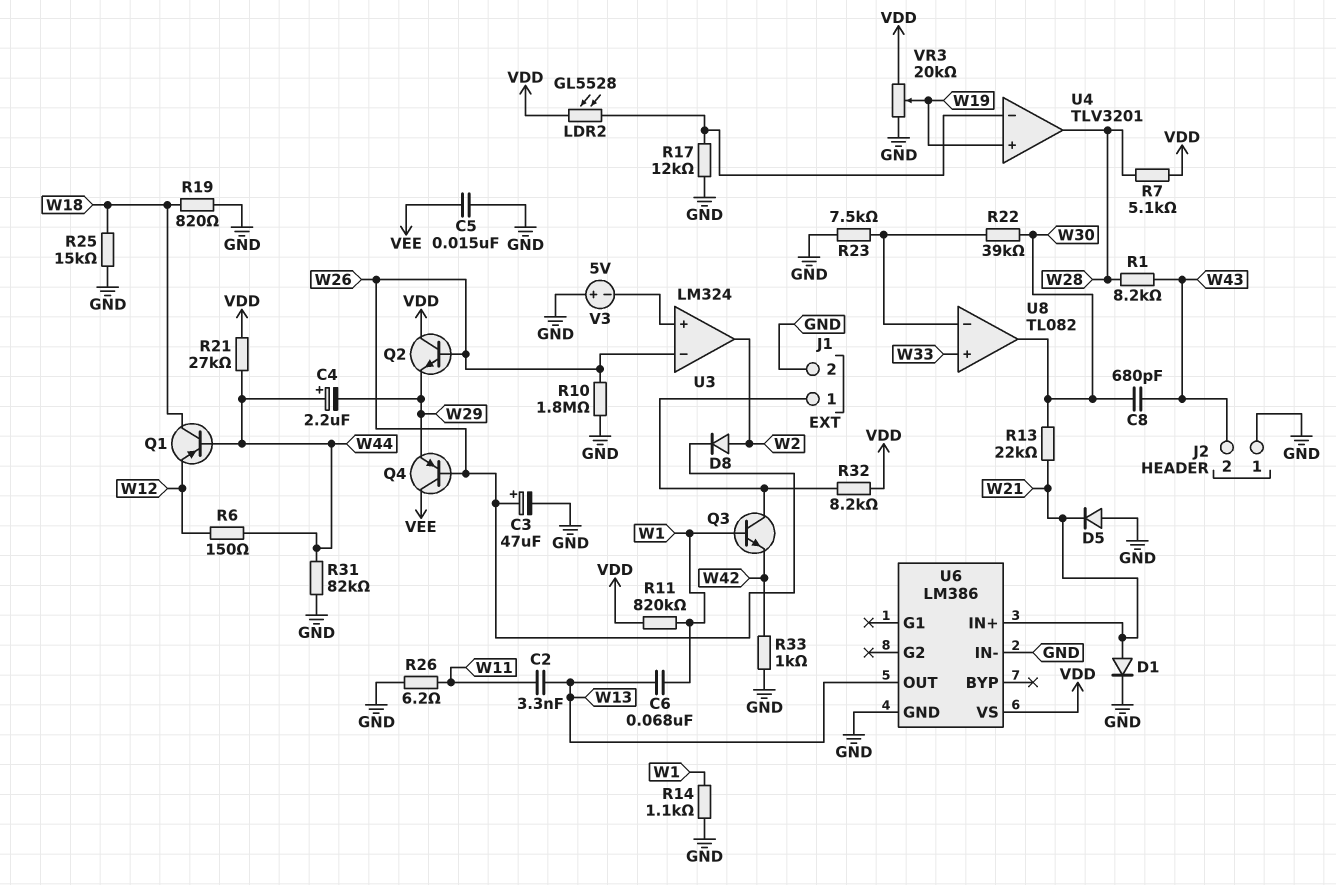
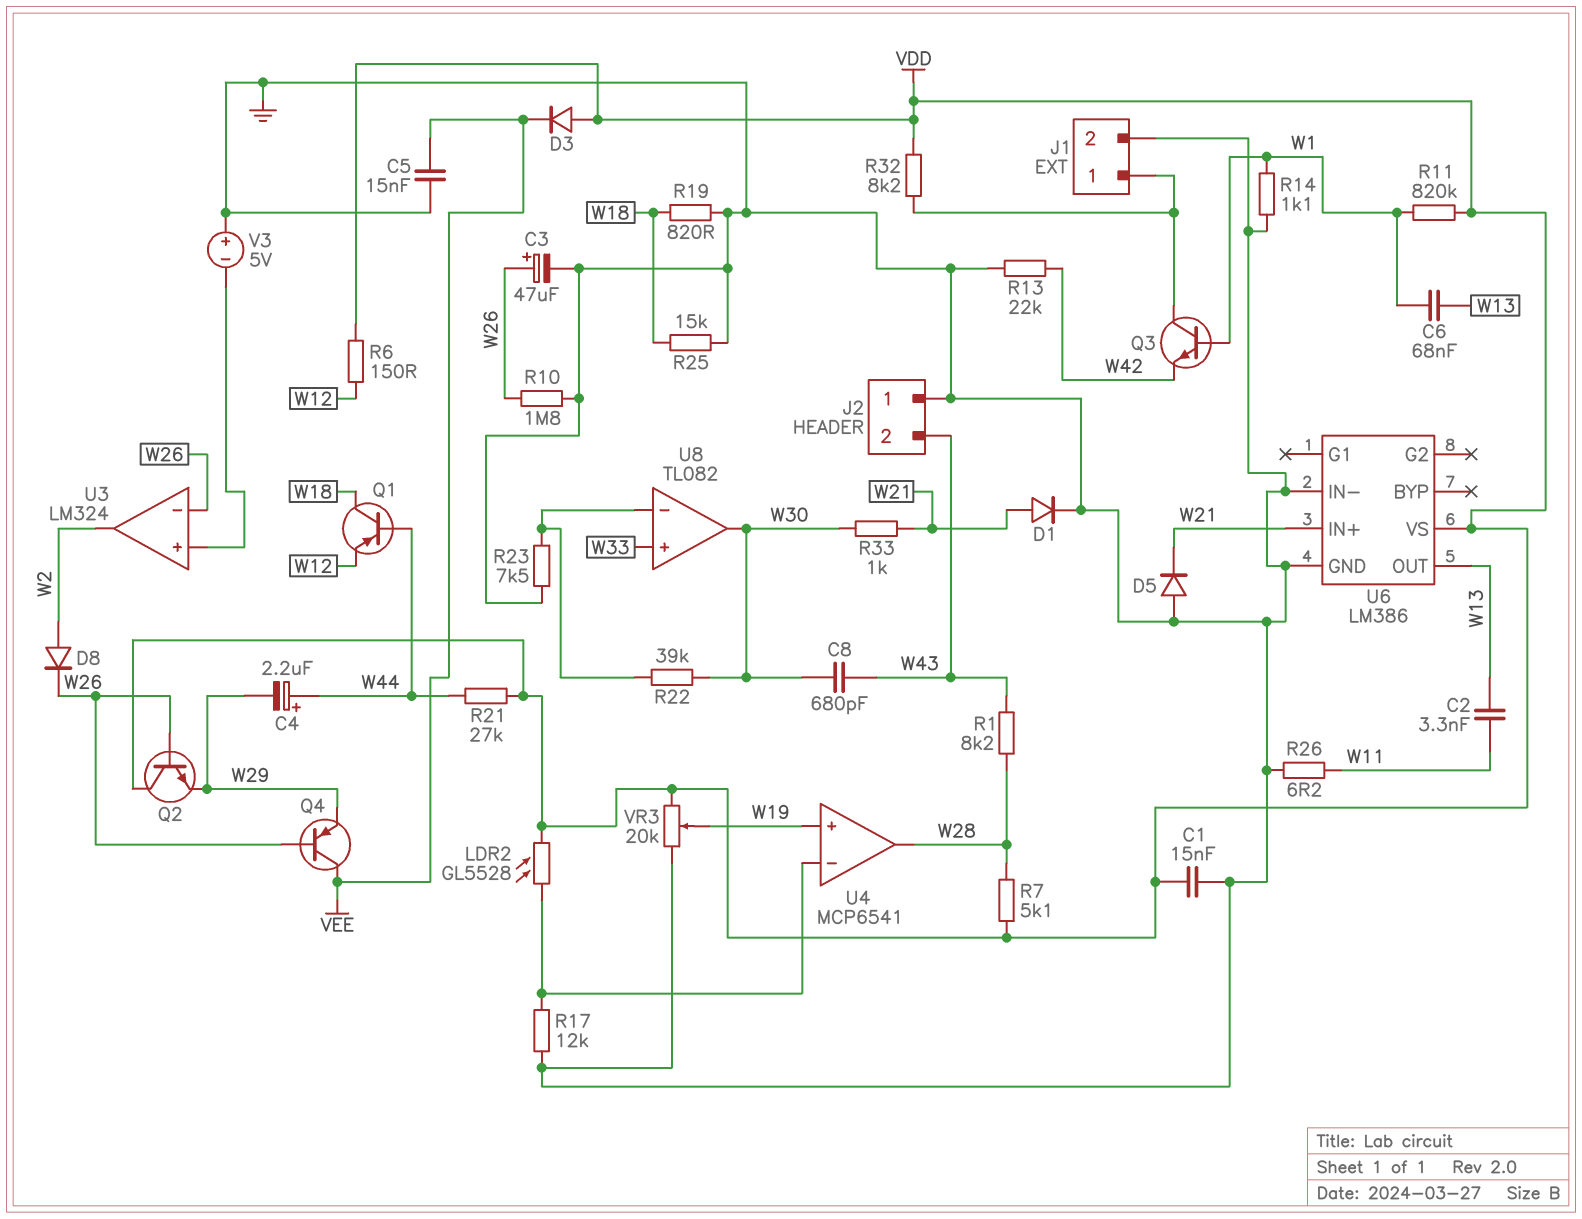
C1: none -> 15nF (GND, VDD)
D3: none -> diode (A VDD, K VEE)
R6: 150 (W12, W44) -> 150 (VDD, W12)
R13: 22k (W21, W30) -> 22k (GND, W42)
R31: 82k (GND, W44) -> none
R33: 1k (GND, W42) -> 1k (W21, W30)
U4: TLV3201 -> MCP6541

